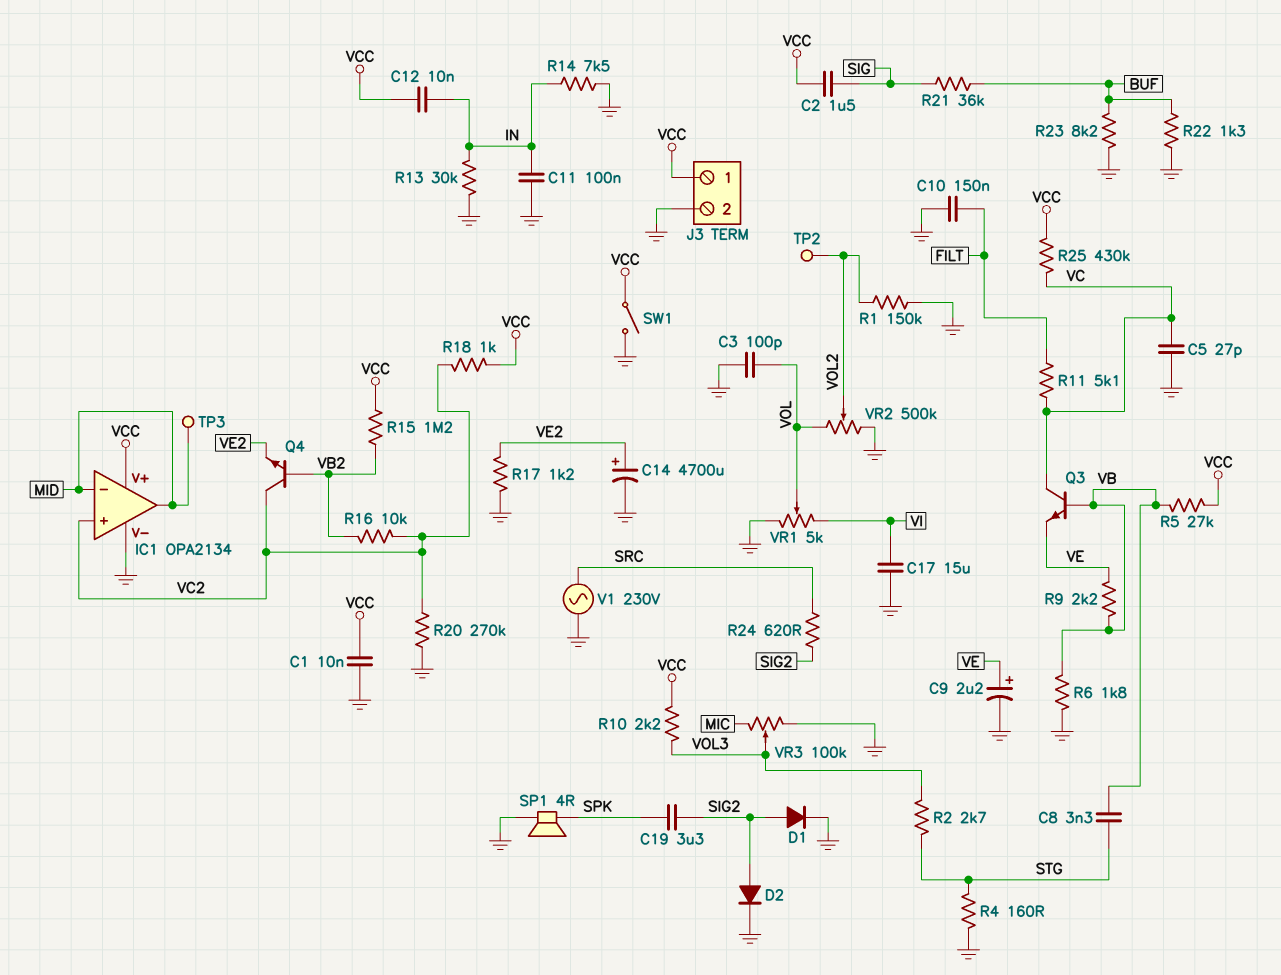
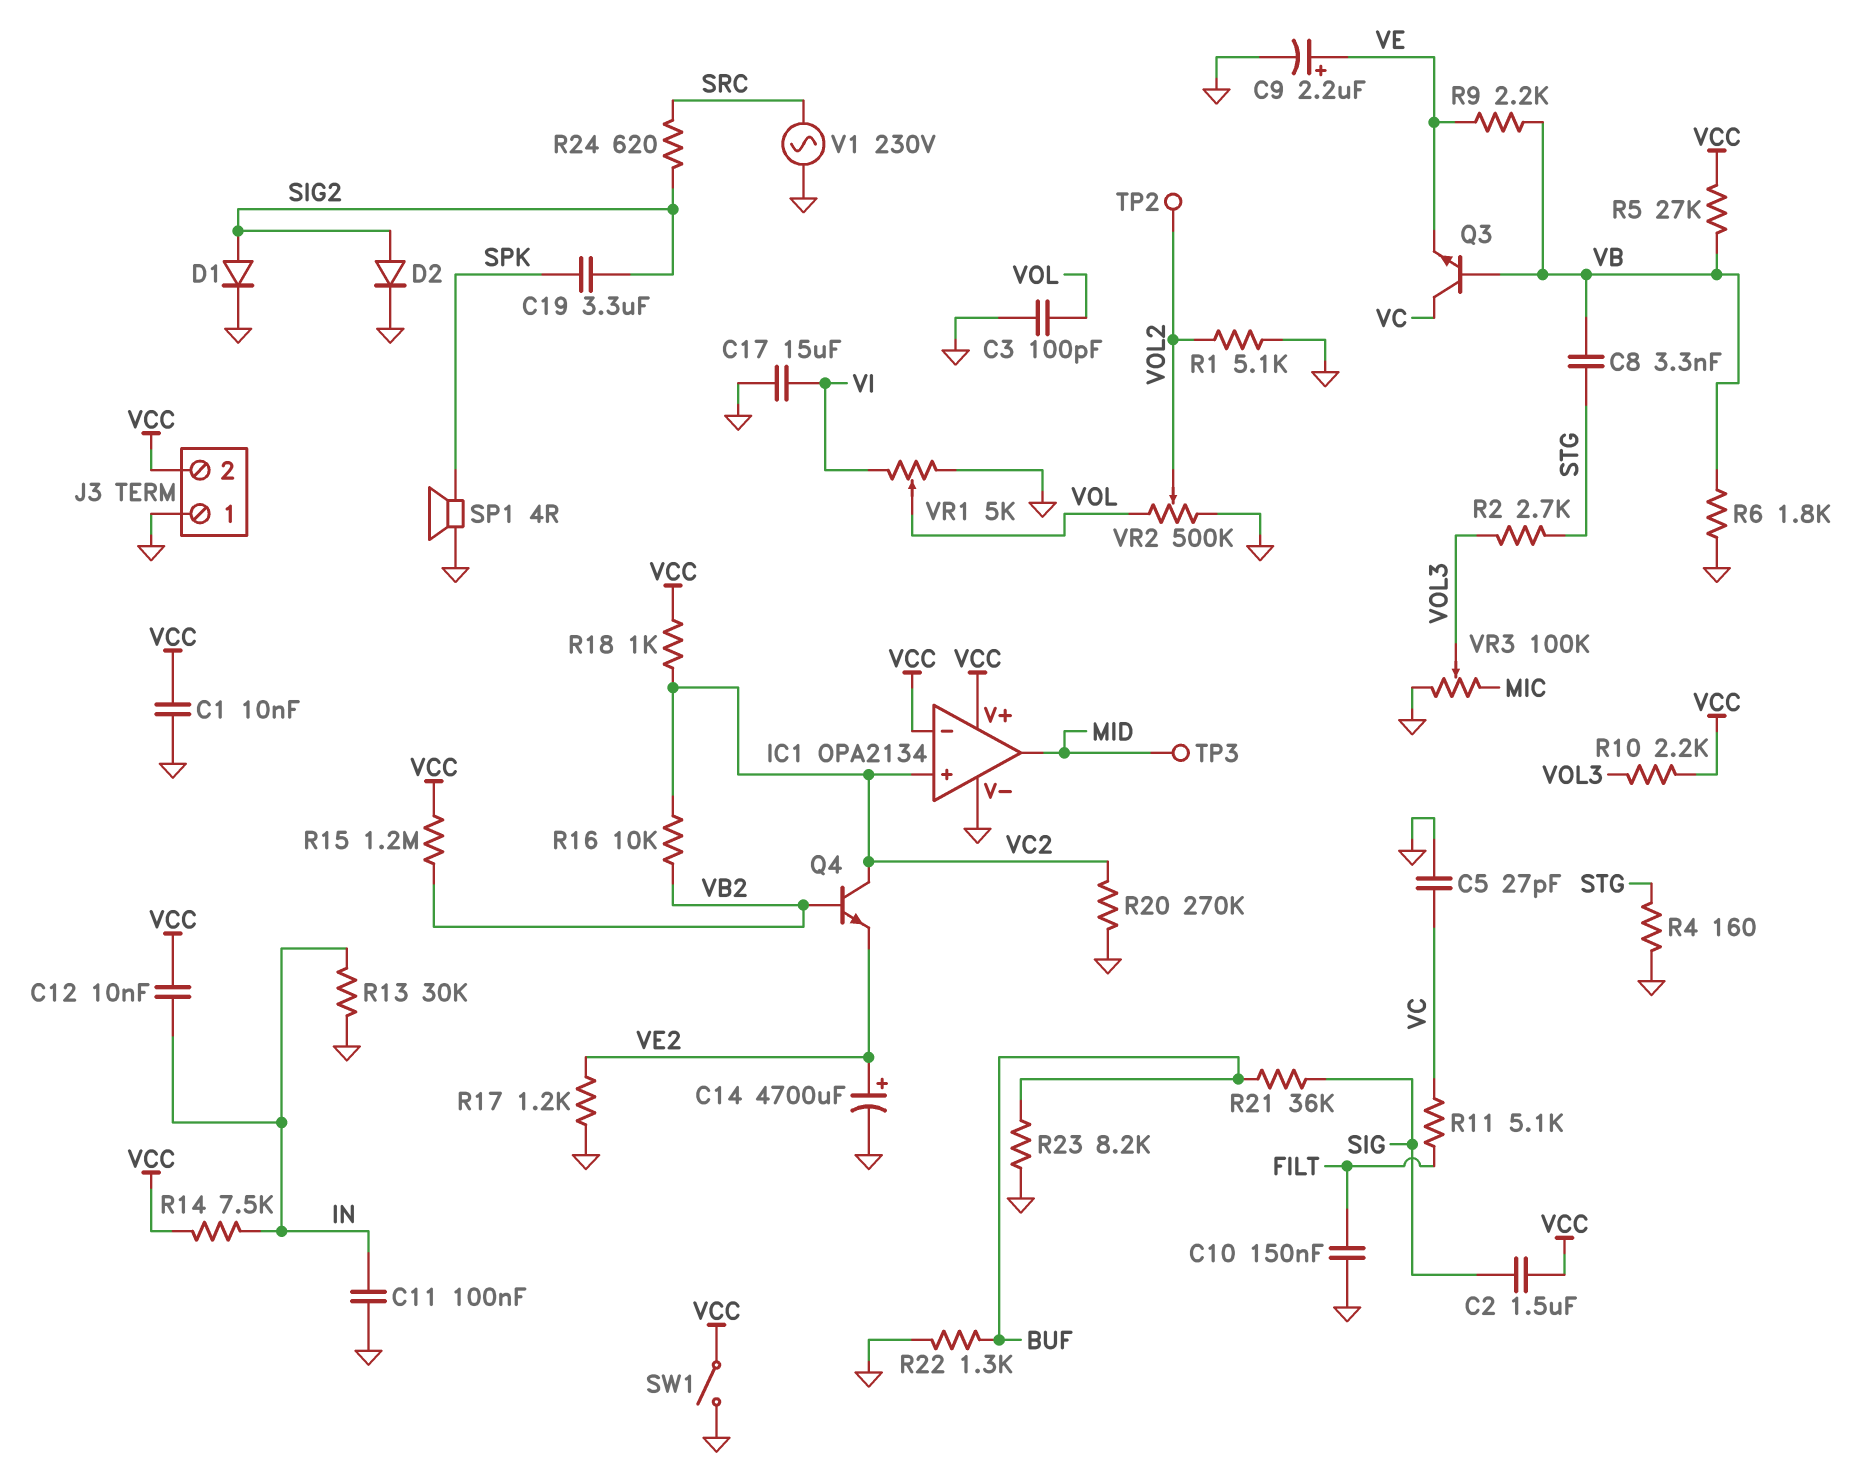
IC1 pin in-: MID -> VCC
J3 pin 1: VCC -> GND
J3 pin 2: GND -> VCC
R1: 150k (GND, VOL2) -> 5.1k (GND, VOL2)
R14: 7.5k (GND, IN) -> 7.5k (IN, VCC)
R25: 430k (VC, VCC) -> none

